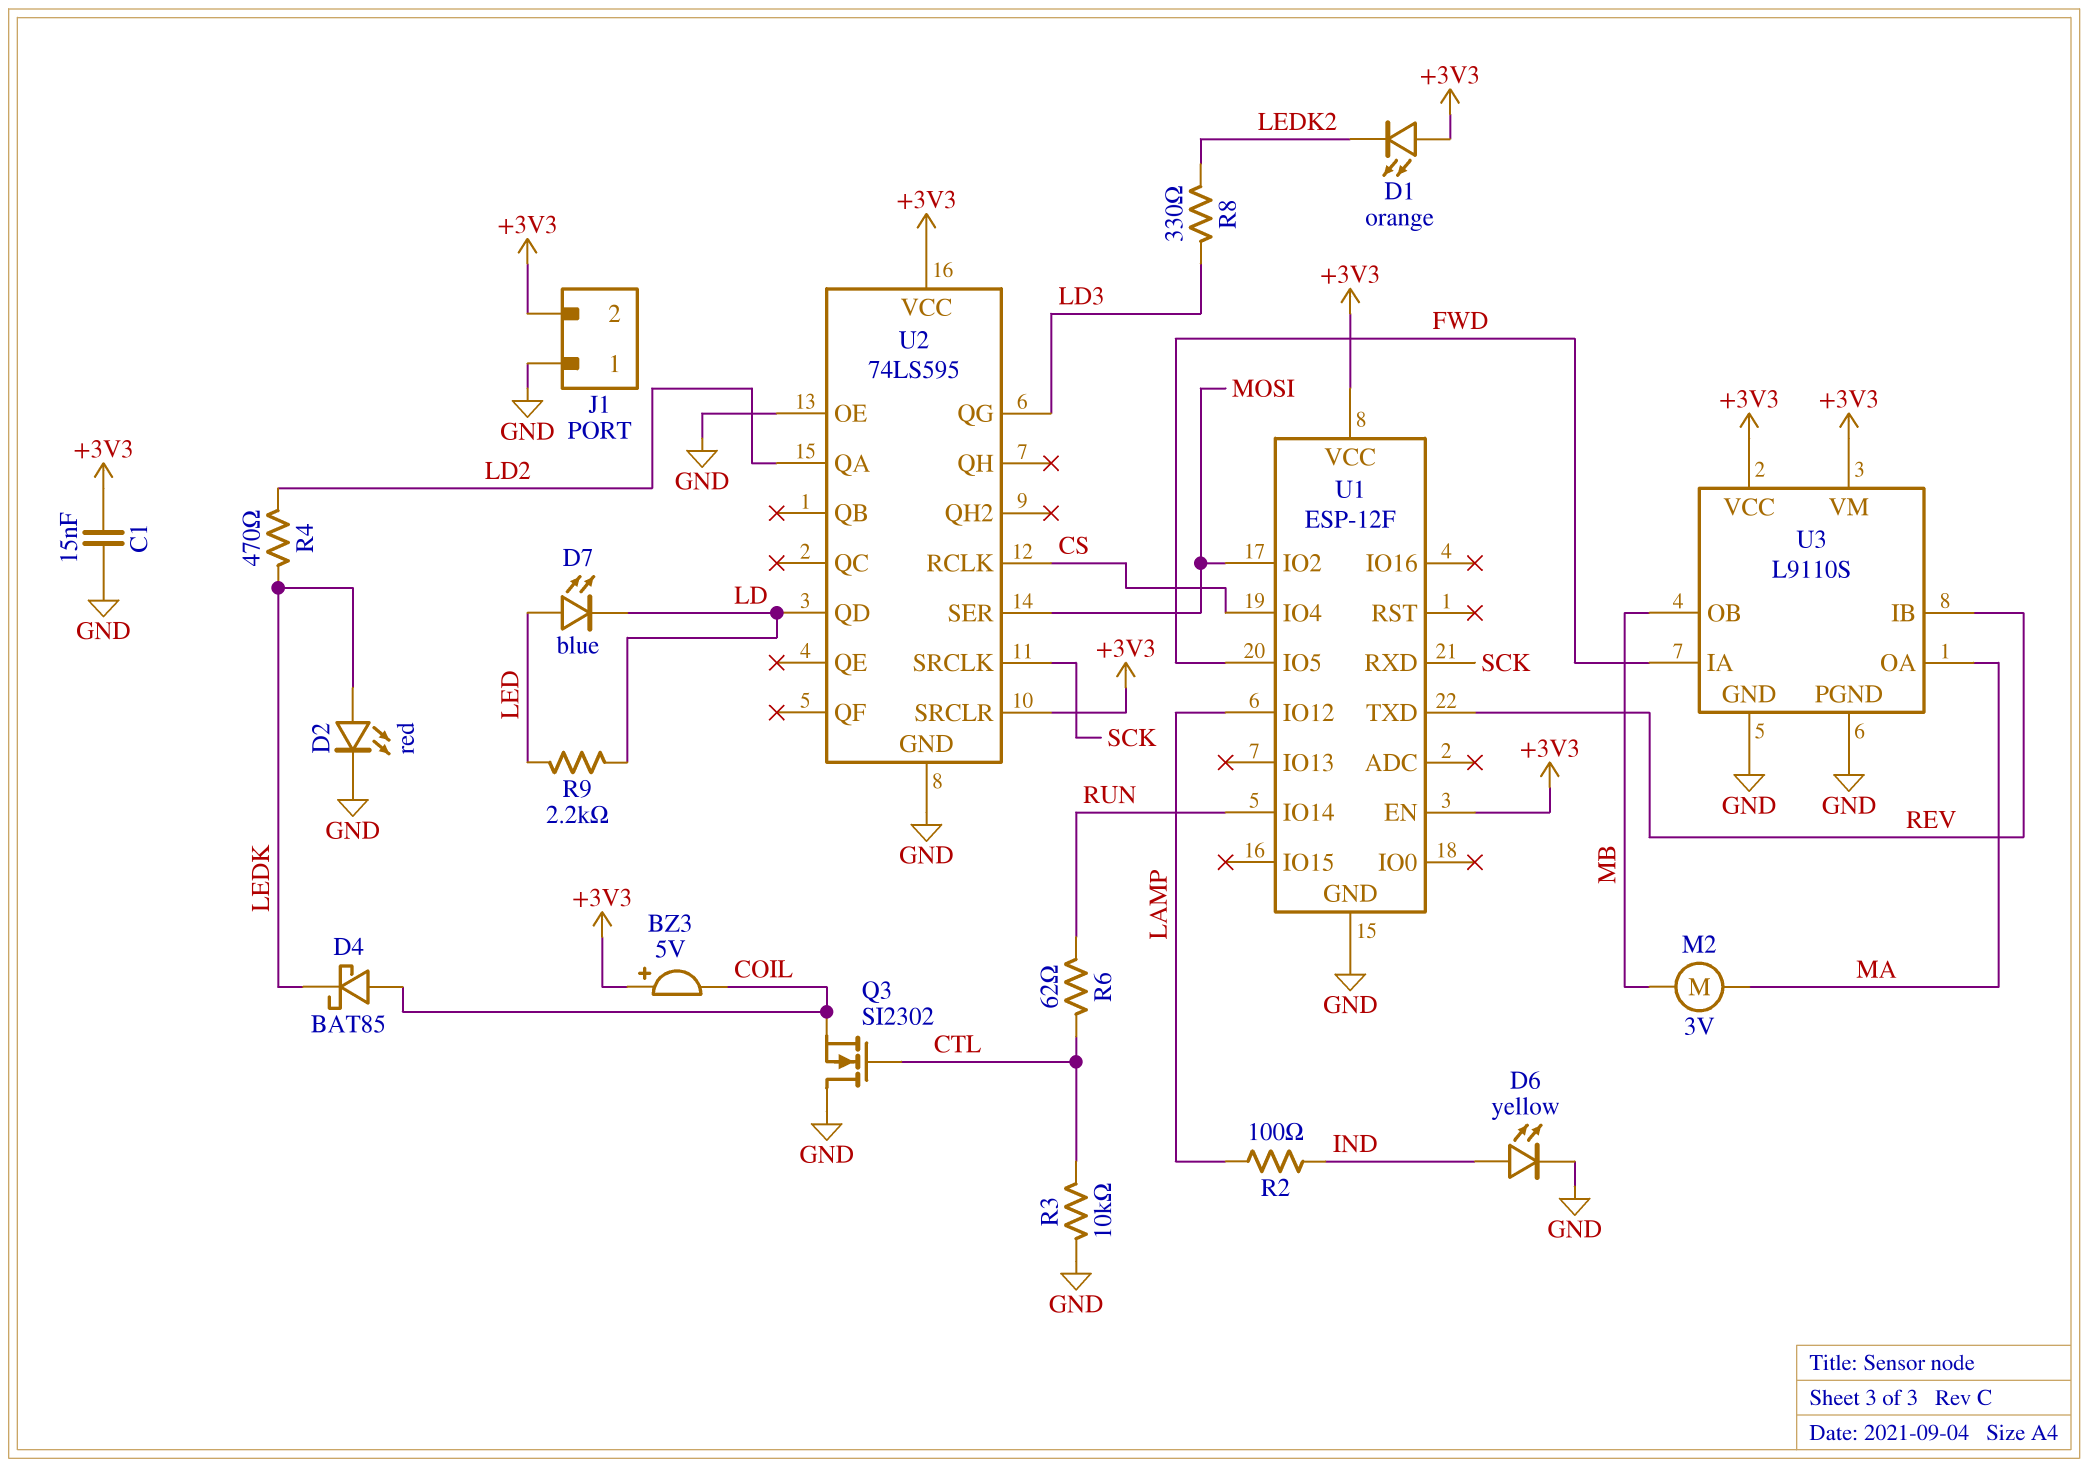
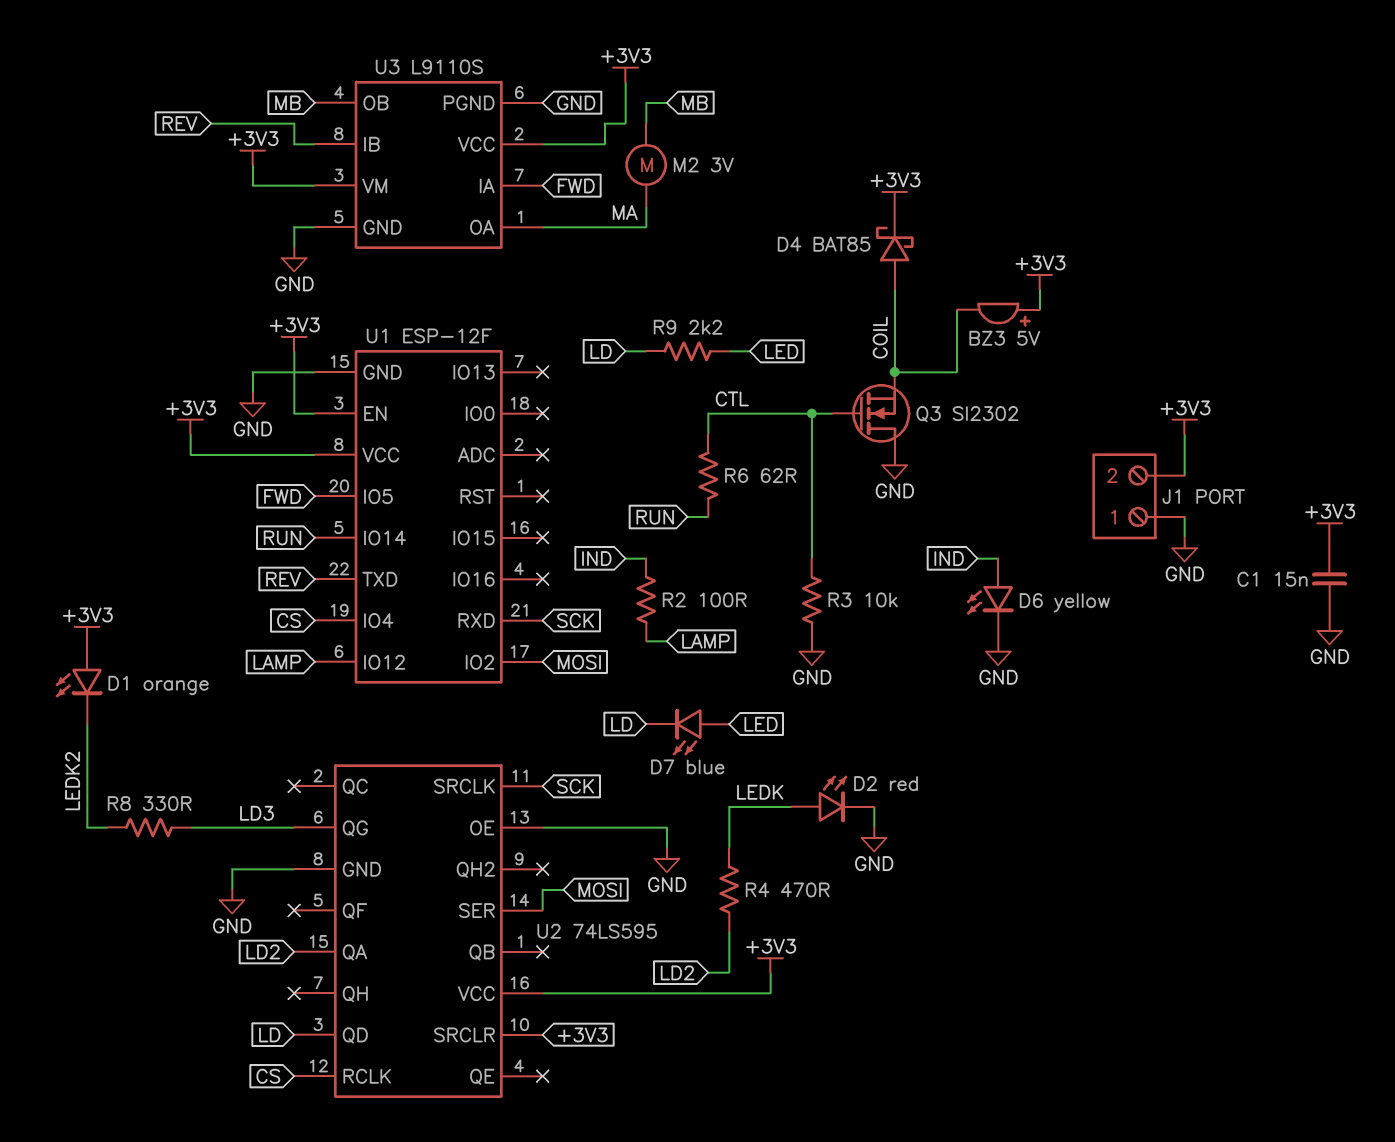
D4: schottky BAT85 (A COIL, K LEDK) -> schottky BAT85 (A COIL, K +3V3)

